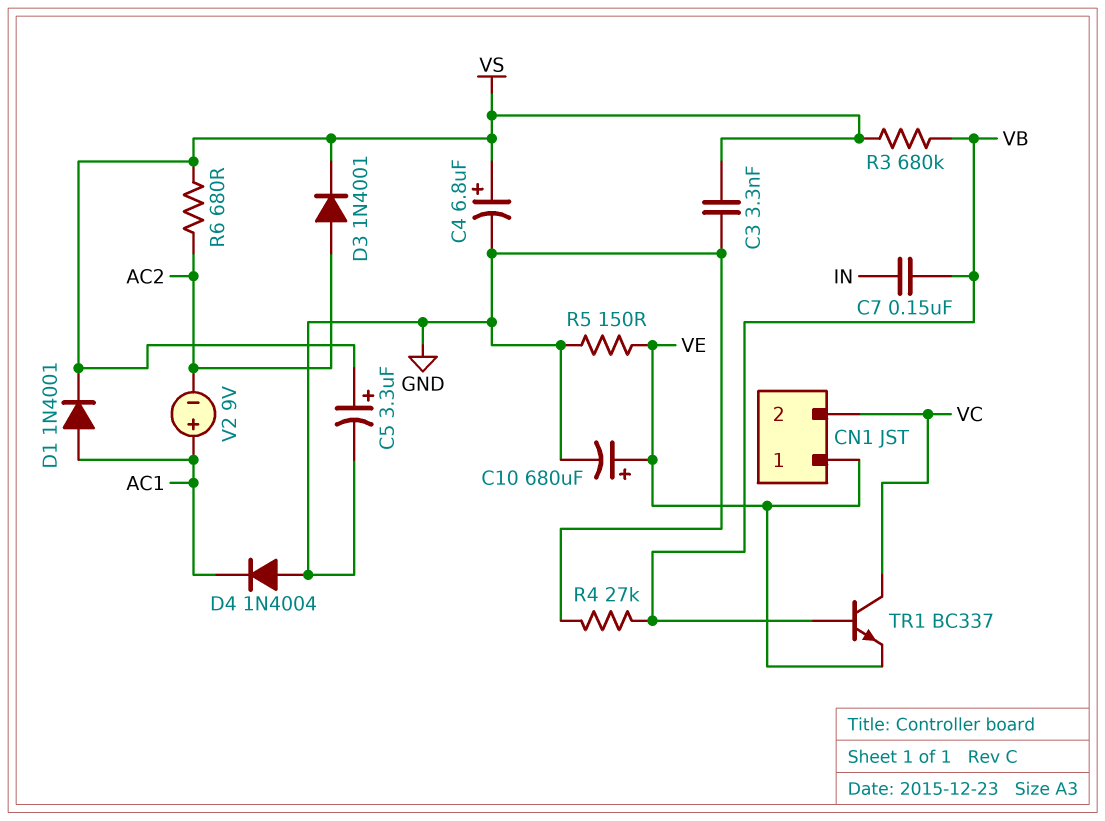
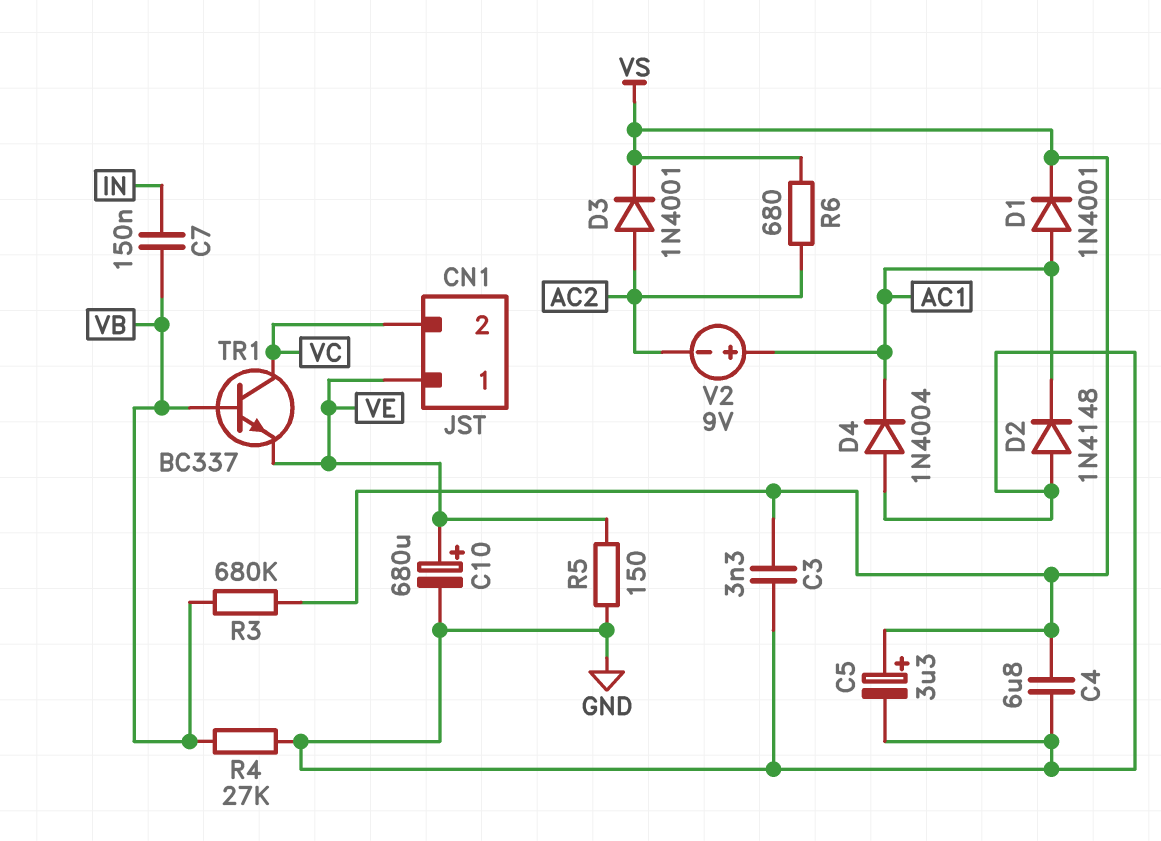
C4: 6.8uF (plus VS, minus GND) -> 6.8uF (GND, VS)
D2: none -> diode 1N4148 (A GND, K AC1)

